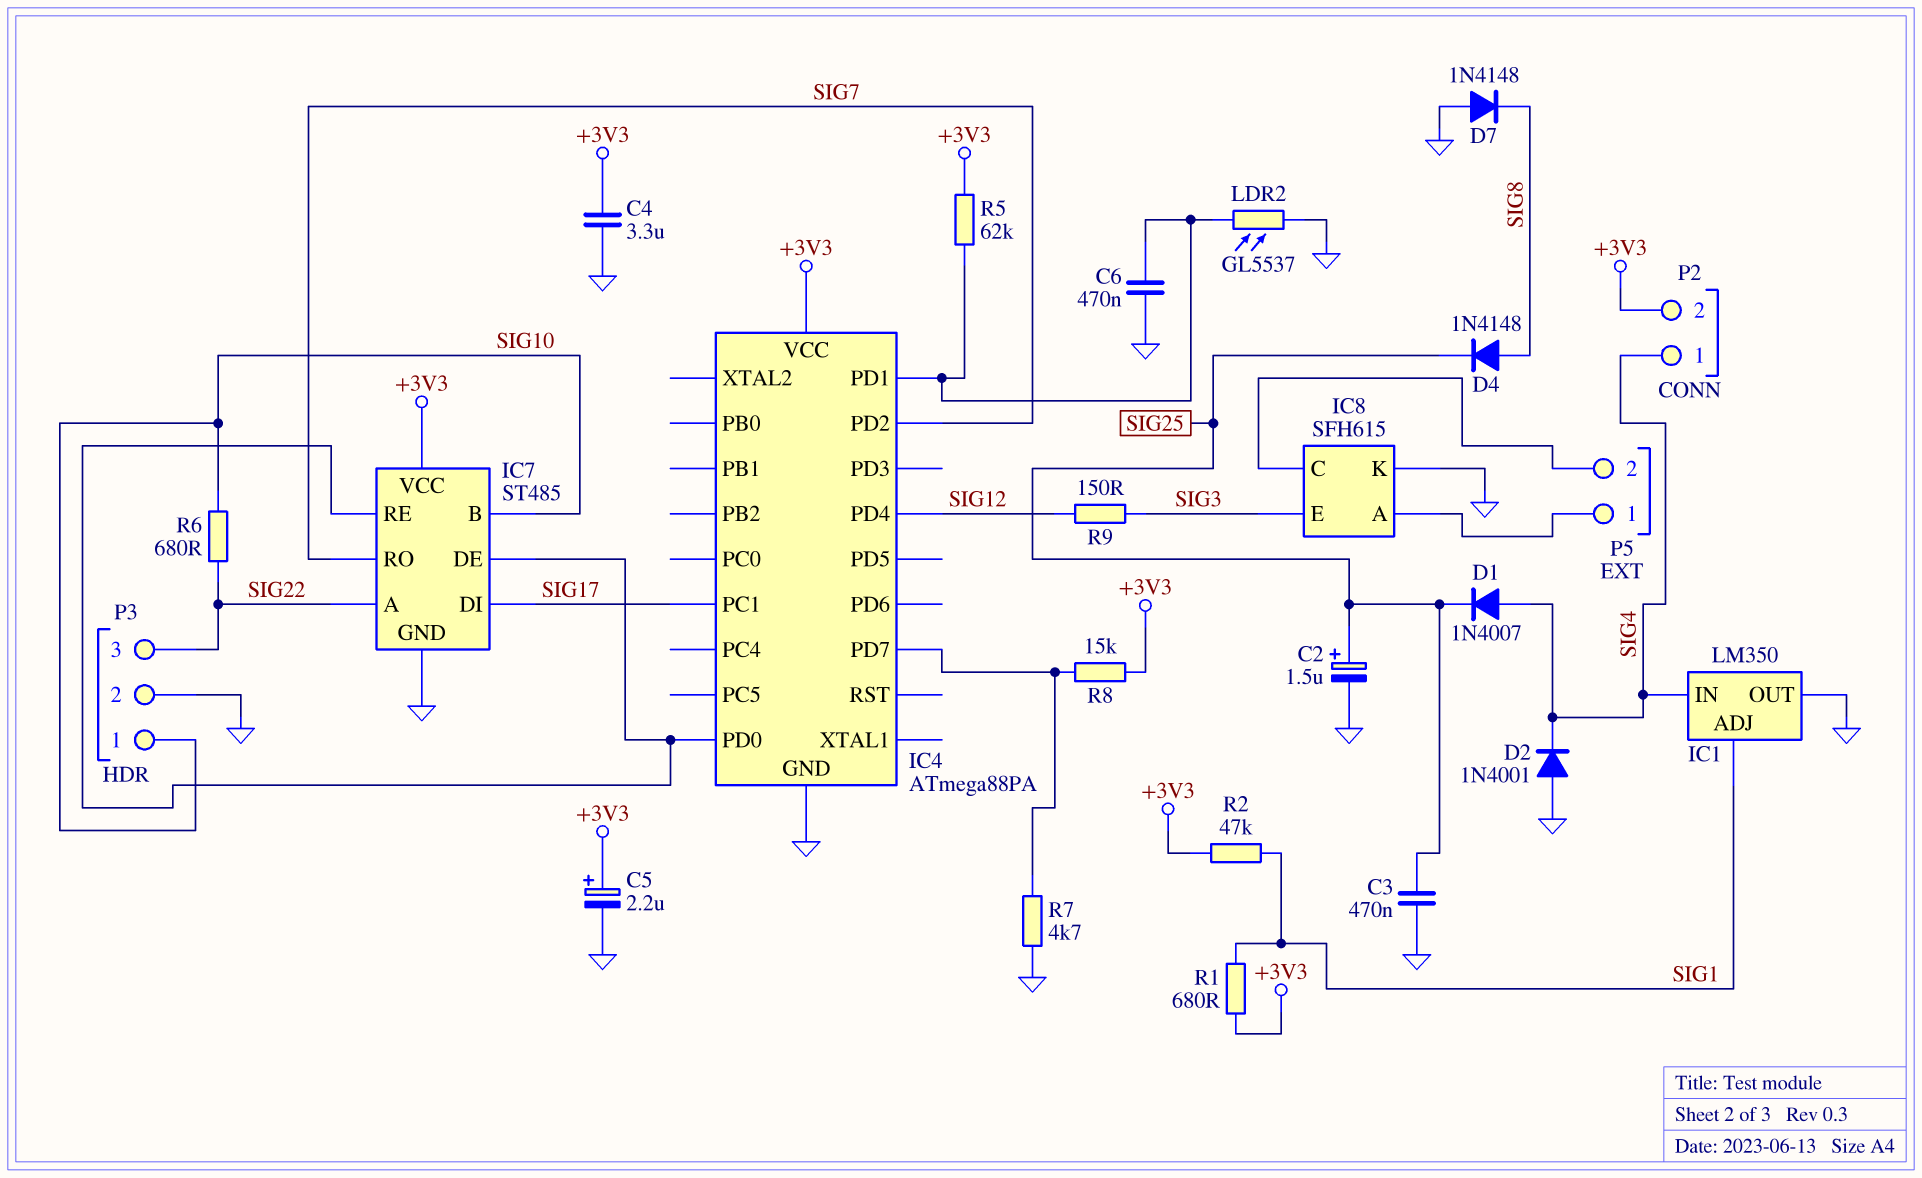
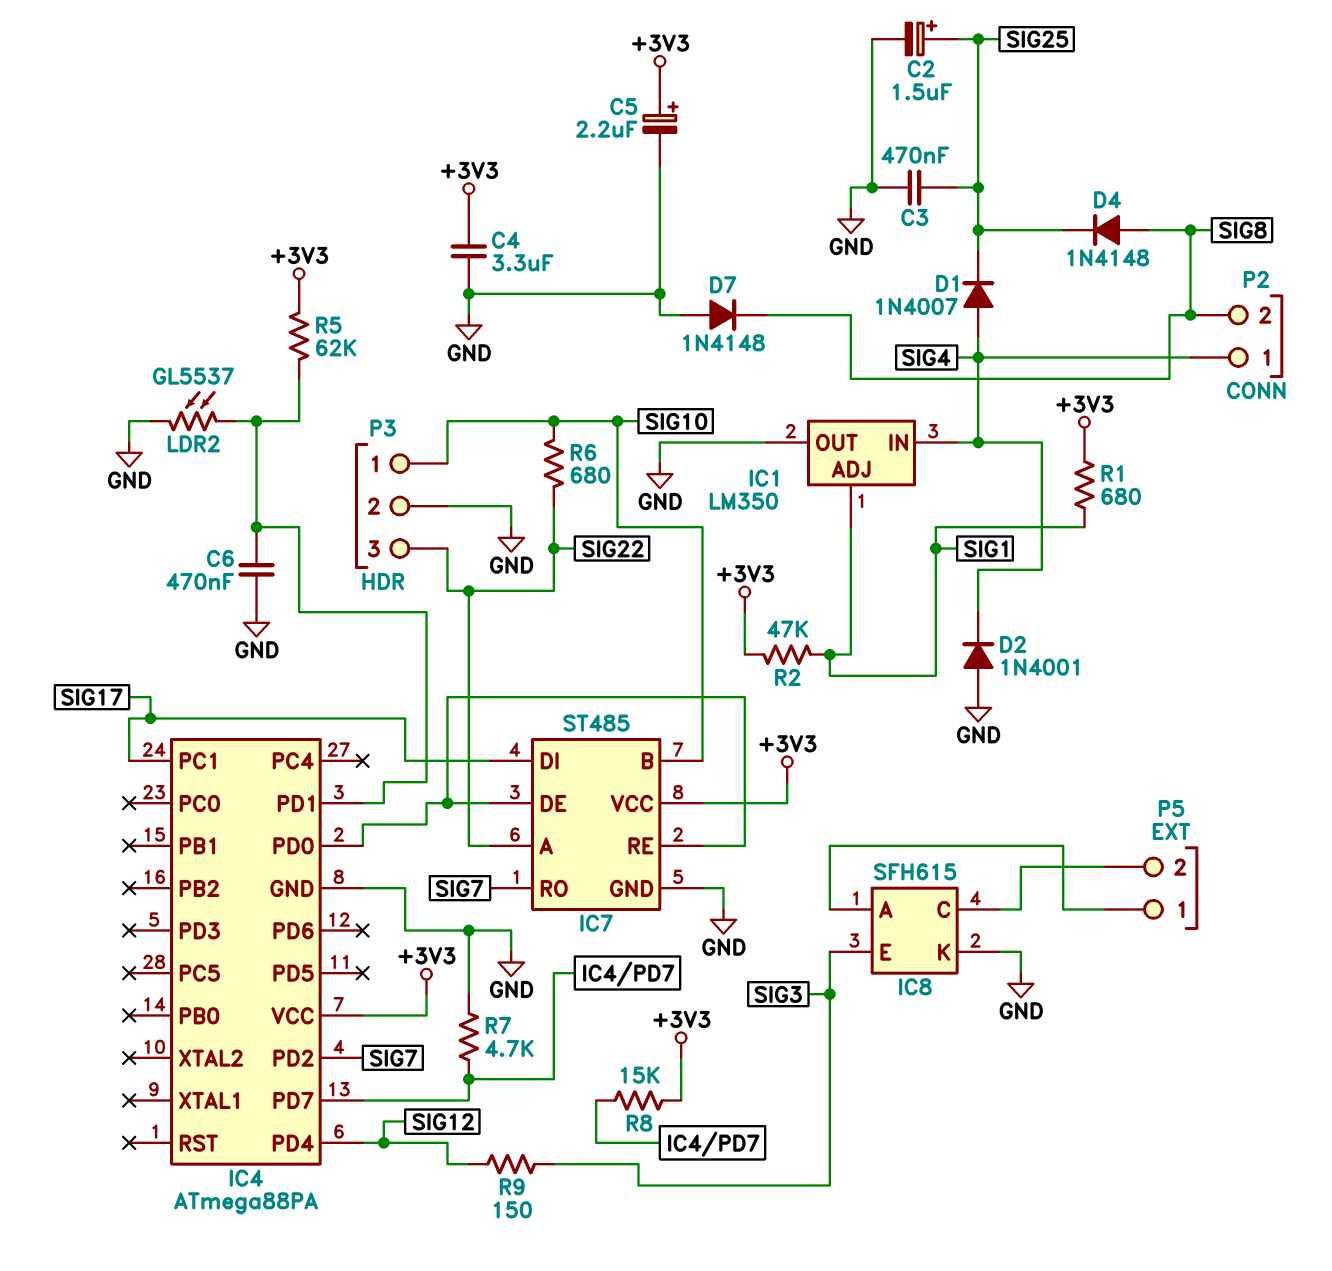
P2 pin 2: +3V3 -> SIG8

